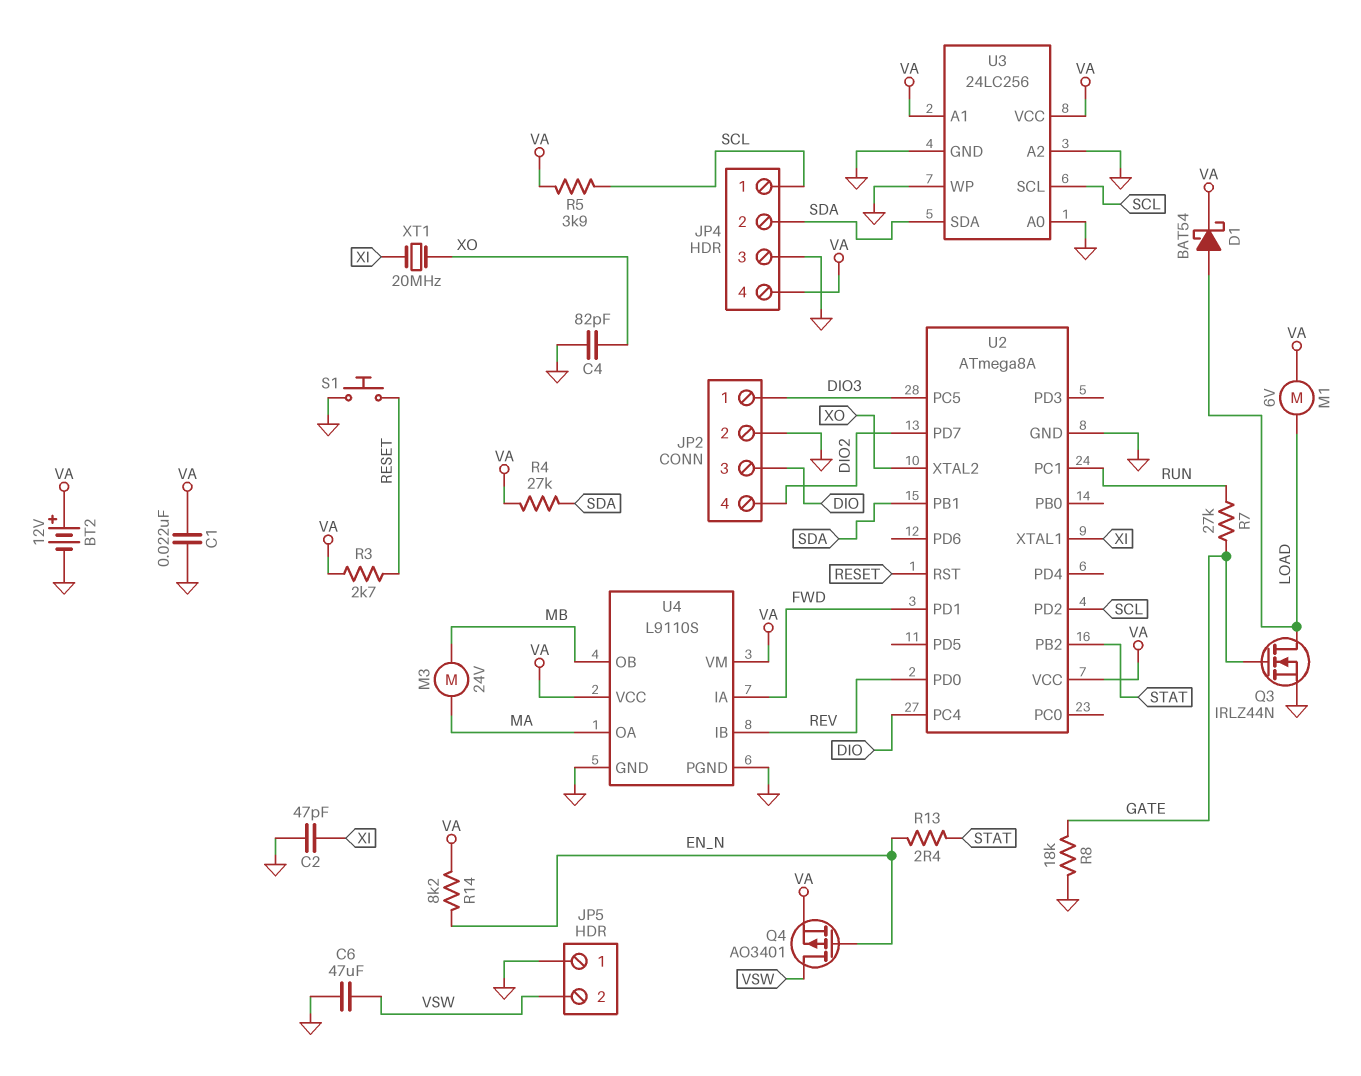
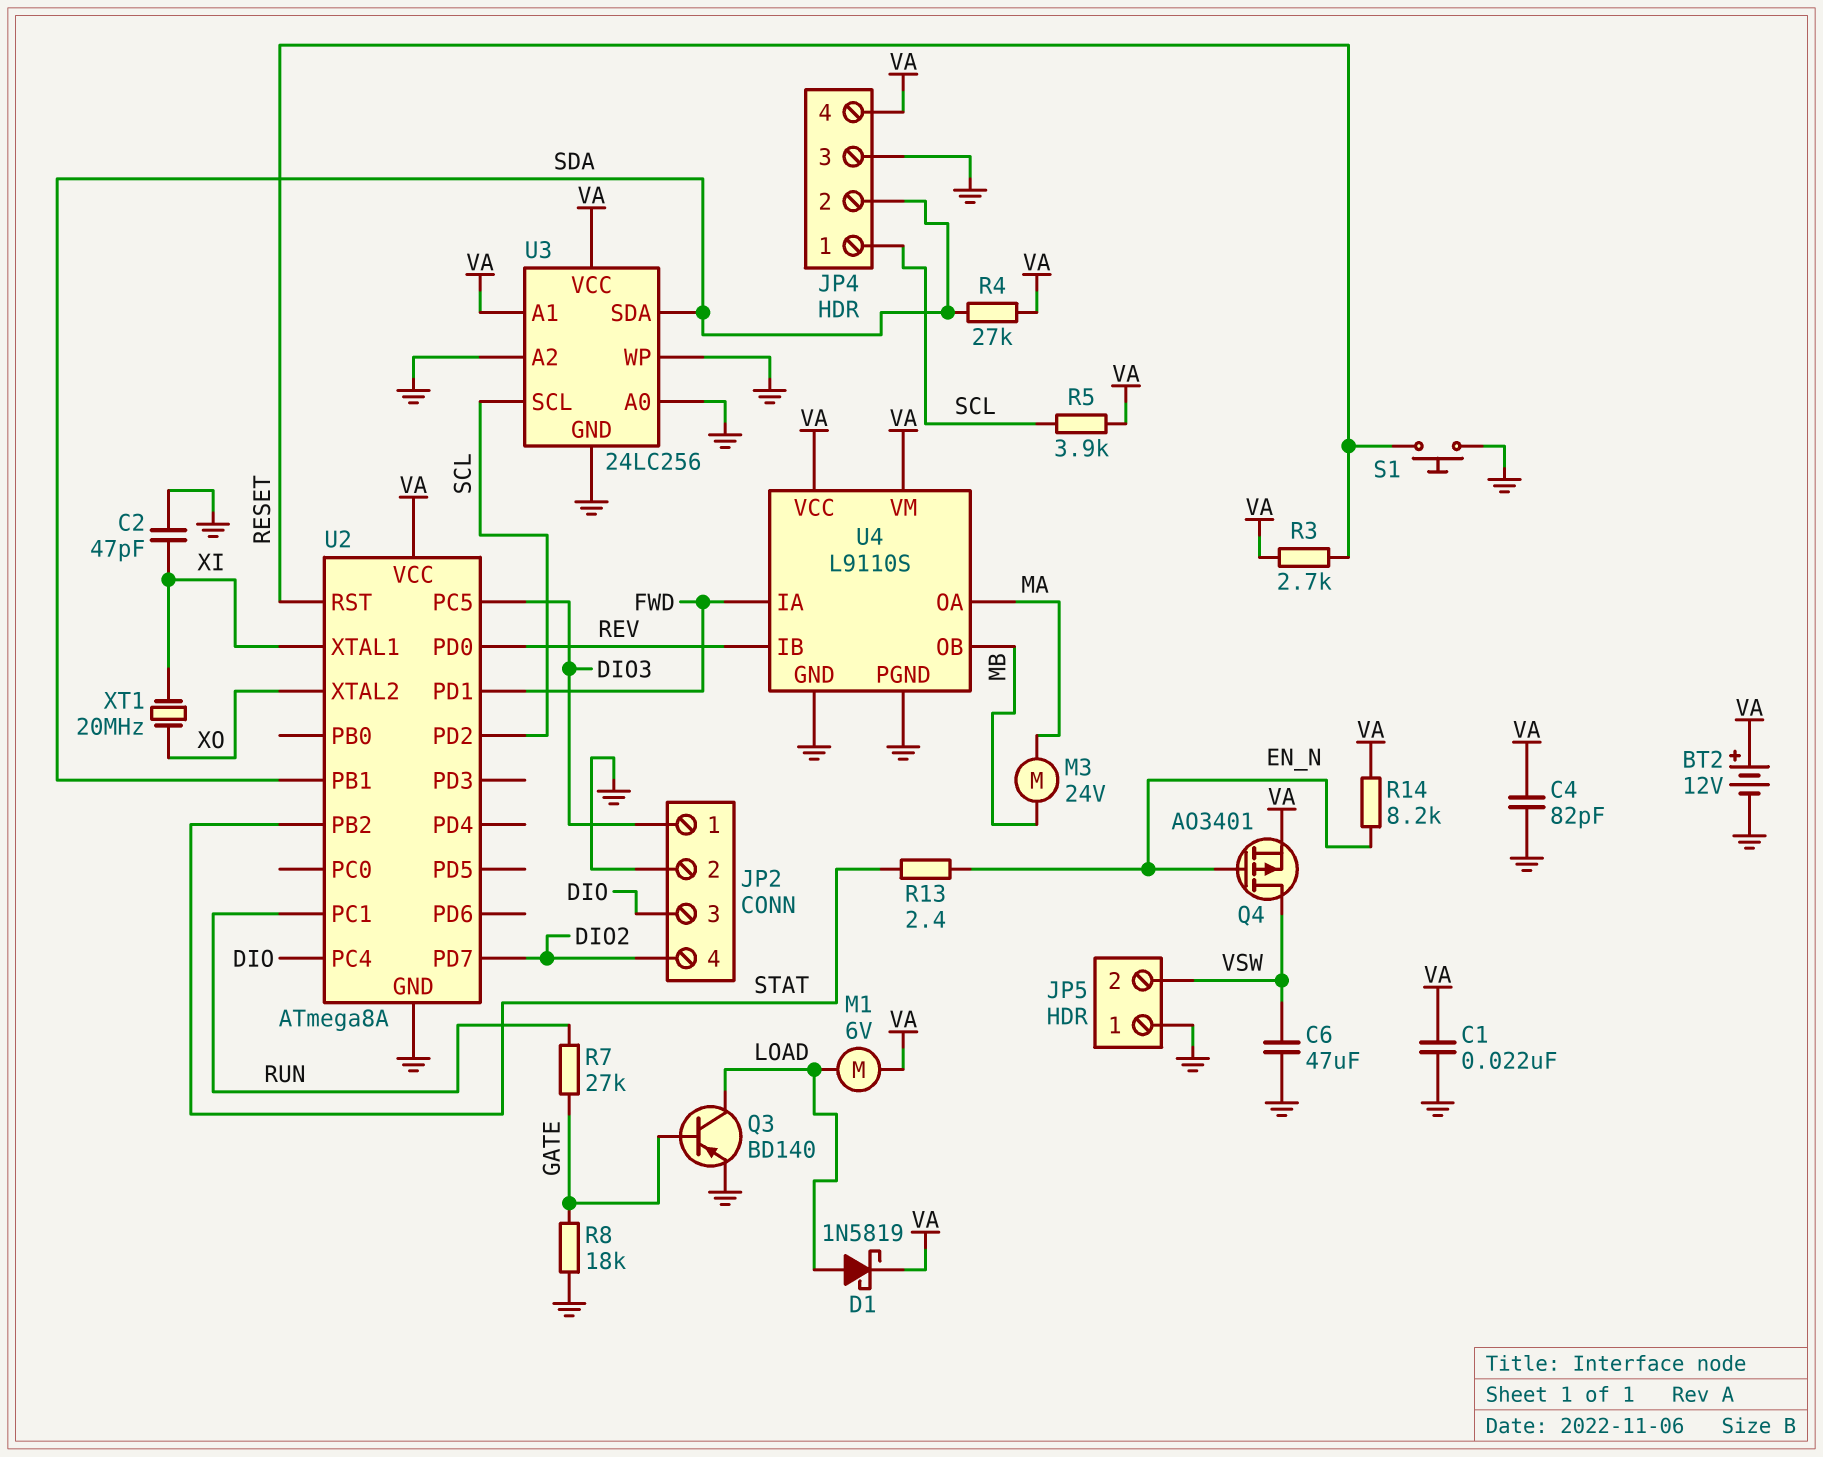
C4: 82pF (GND, XO) -> 82pF (GND, VA)
D1: schottky BAT54 (A LOAD, K VA) -> schottky 1N5819 (A LOAD, K VA)
Q3: NMOS IRLZ44N (G GATE, D LOAD, S GND) -> PNP BD140 (B GATE, C LOAD, E GND)

